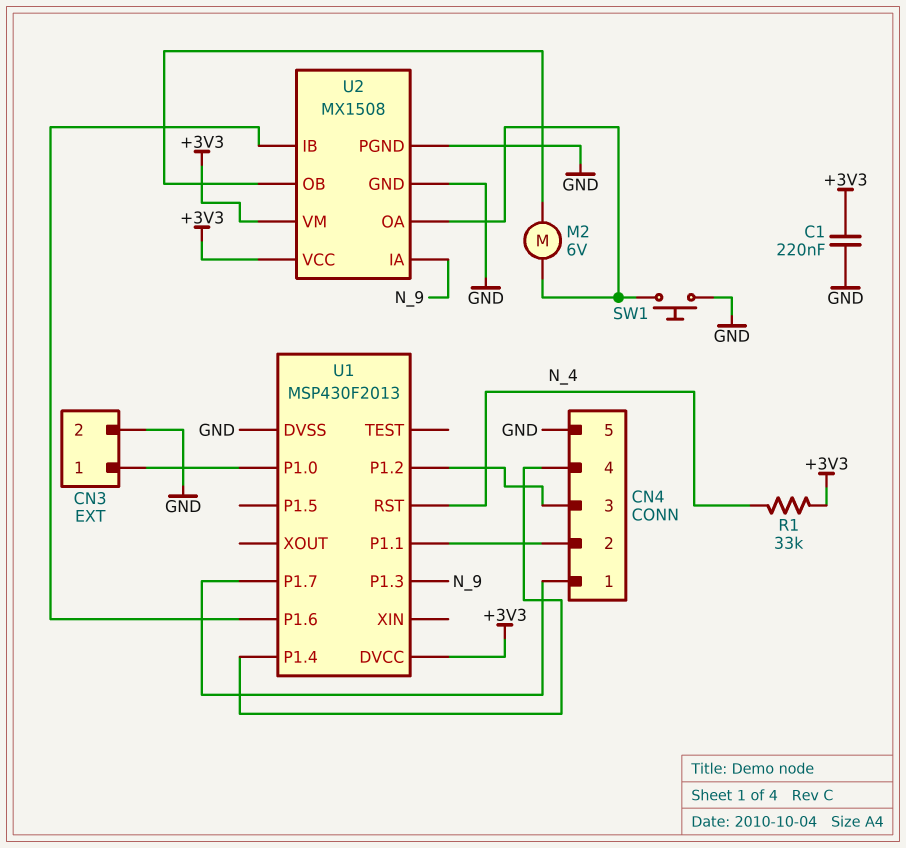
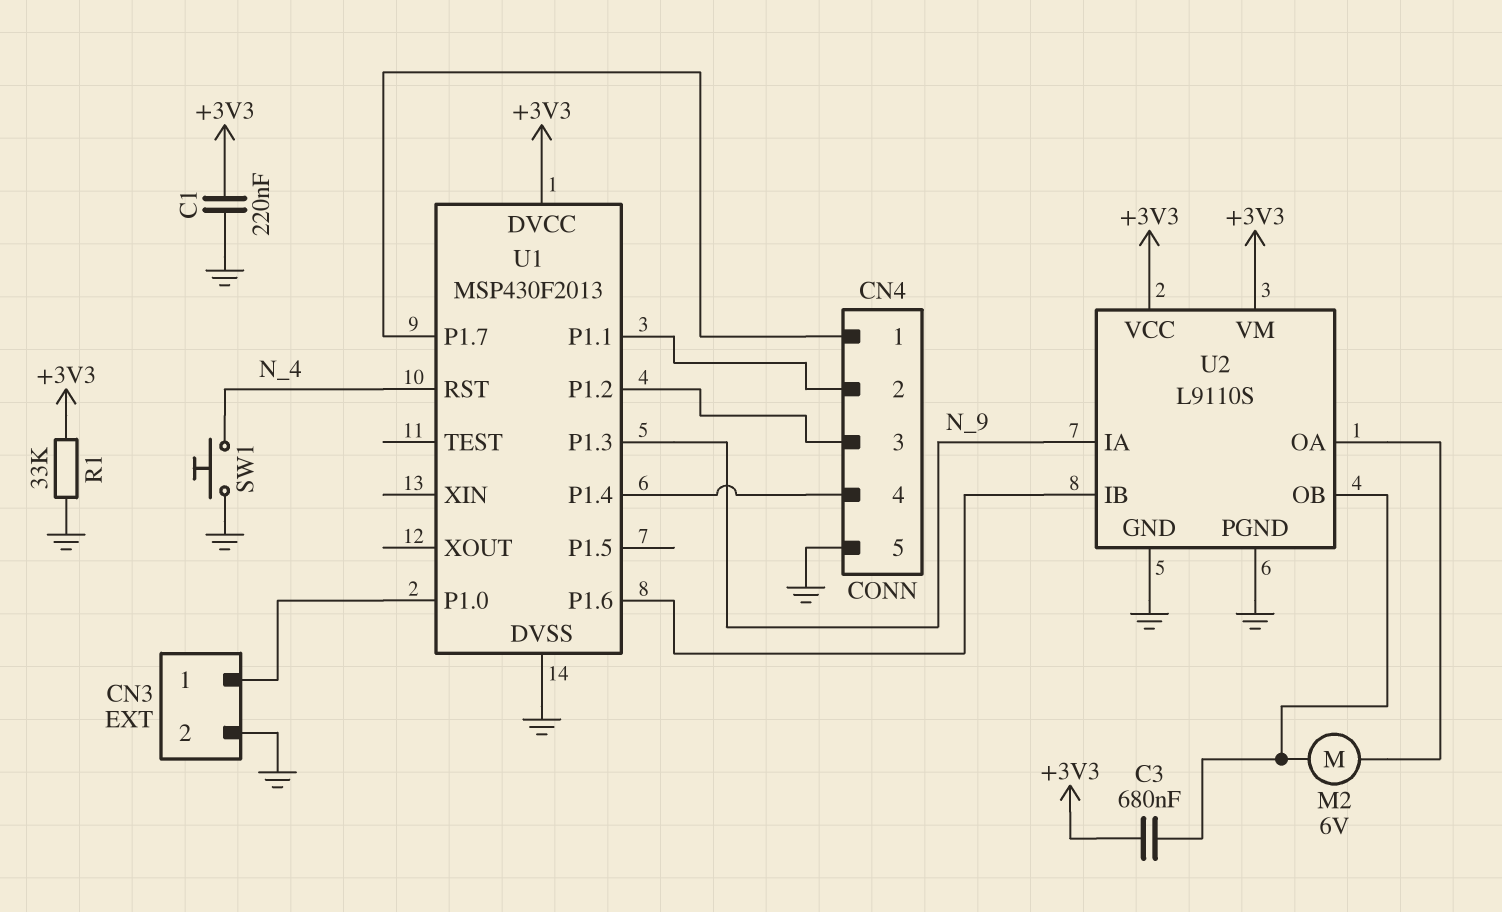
C3: none -> 680nF (+3V3, U2/OB)
R1: 33k (+3V3, N_4) -> 33k (+3V3, GND)
SW1: button (GND, U2/OA) -> button (GND, N_4)
U2: MX1508 -> L9110S

